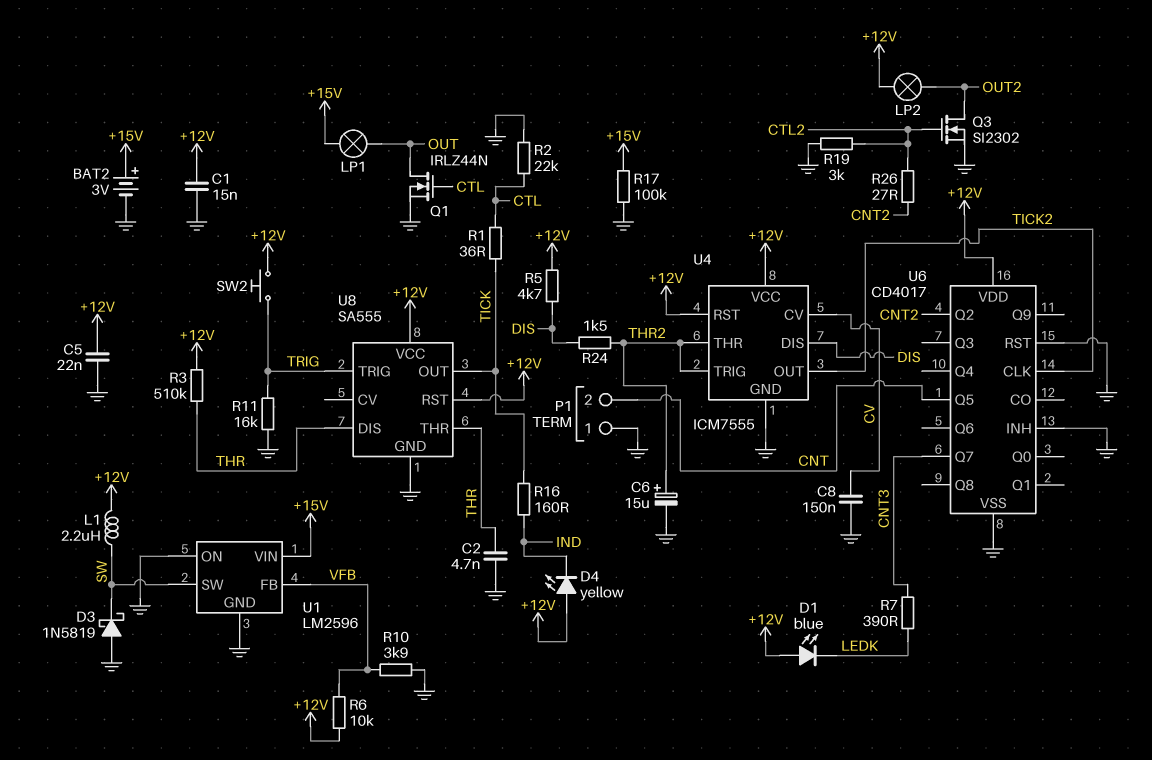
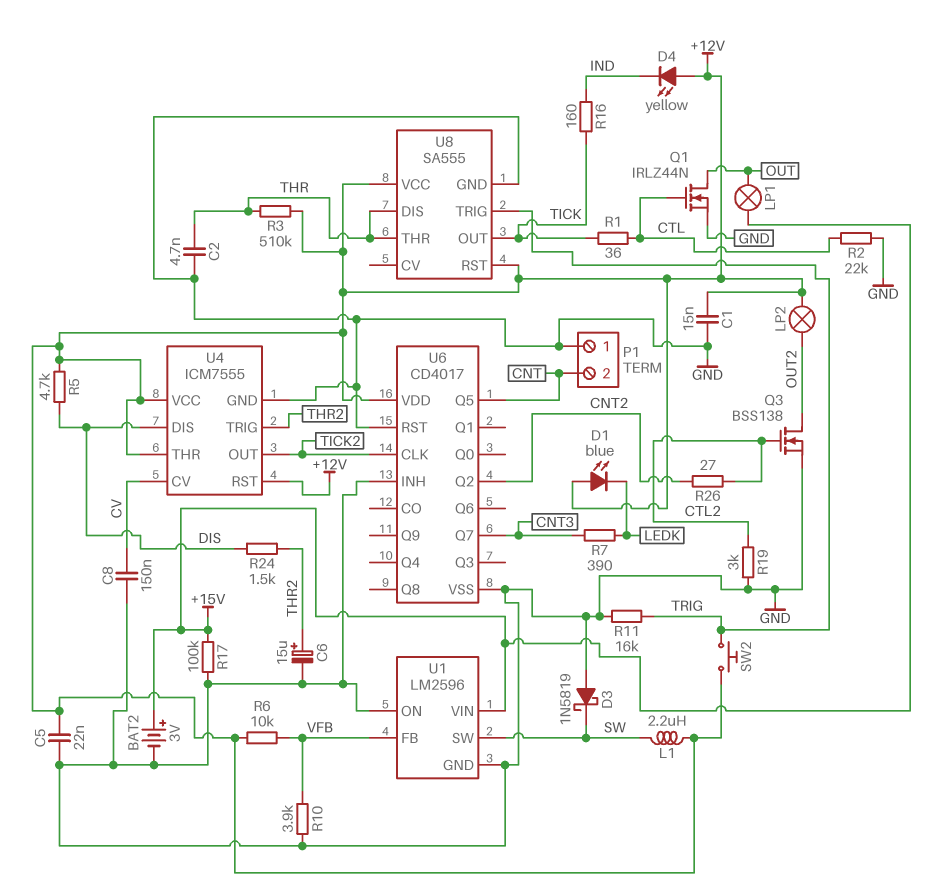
Q3: NMOS SI2302 (G CTL2, D OUT2, S GND) -> NMOS BSS138 (G CTL2, D OUT2, S GND)
U4 pin THR: THR2 -> +12V

